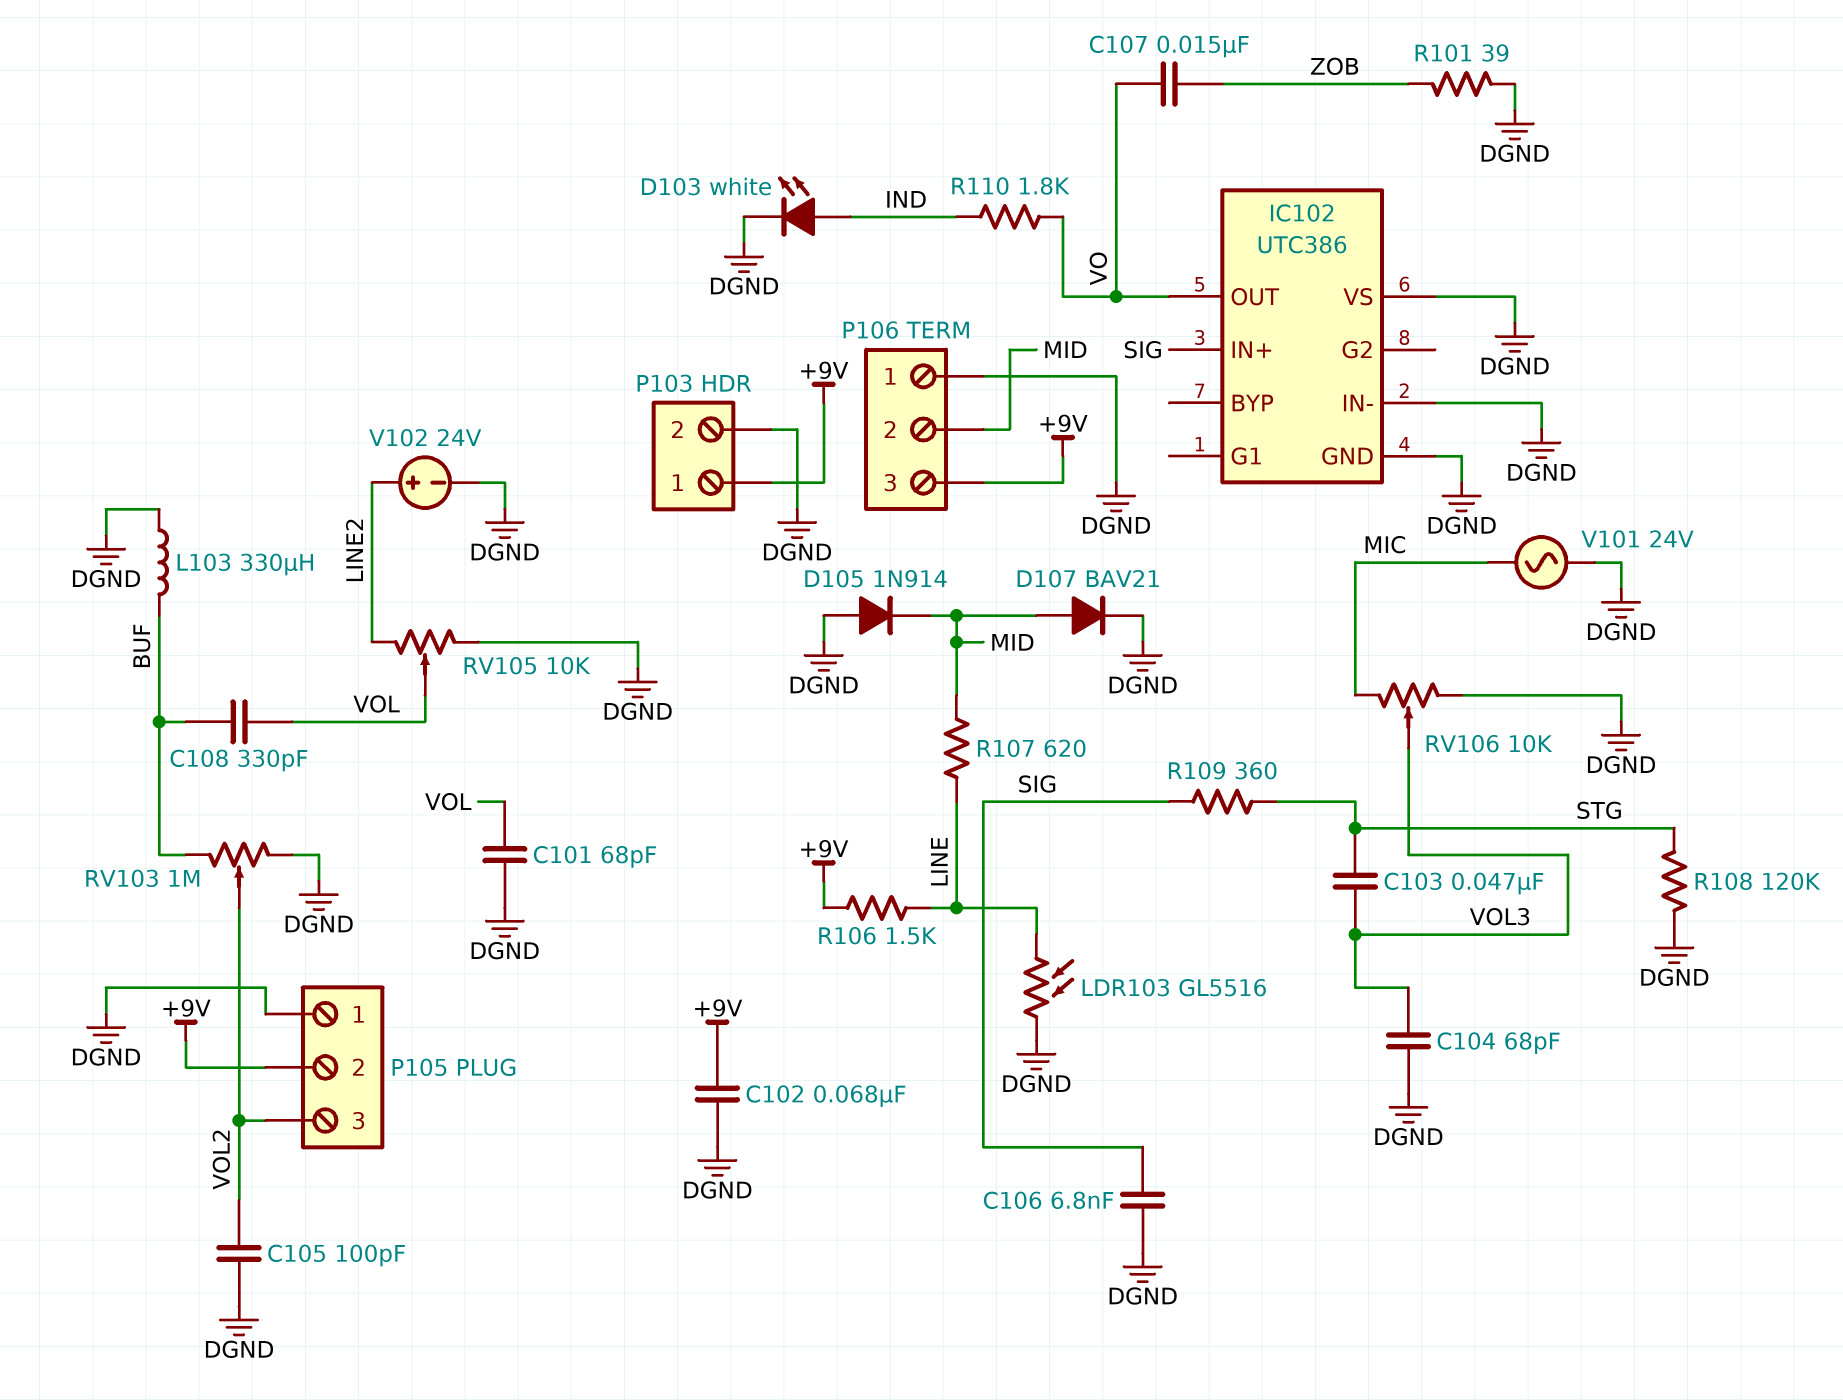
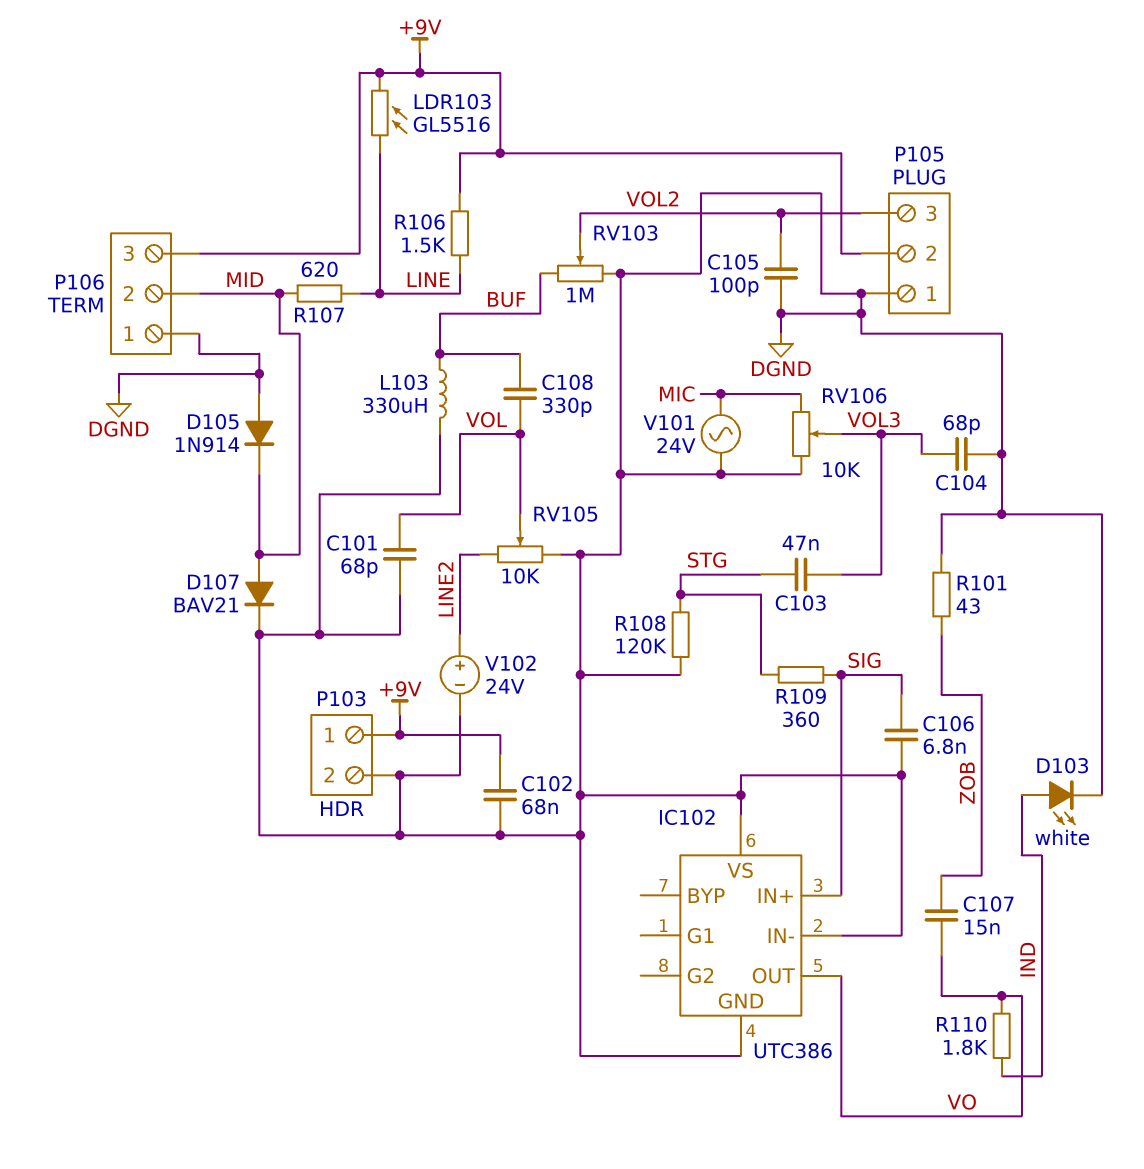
LDR103: GL5516 (DGND, LINE) -> GL5516 (+9V, LINE)
R101: 39 (DGND, ZOB) -> 43 (DGND, ZOB)

